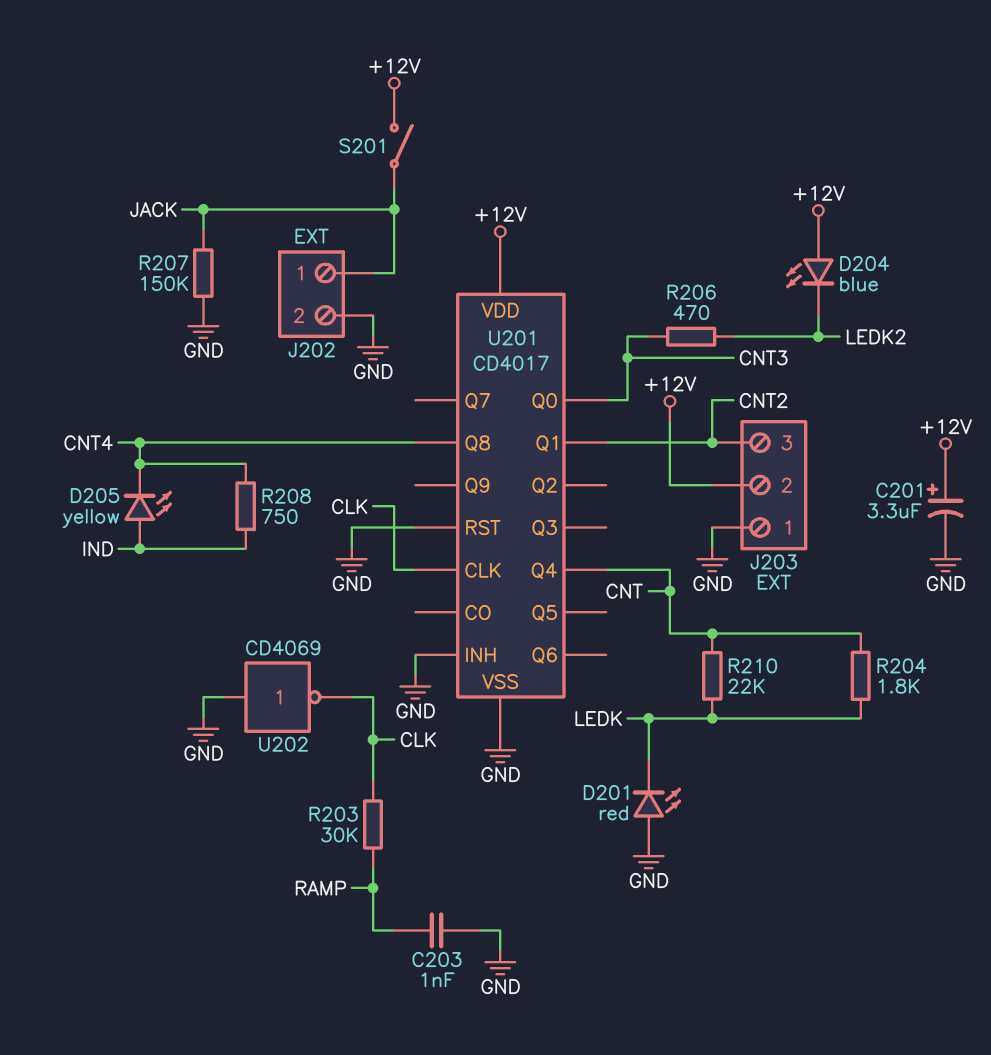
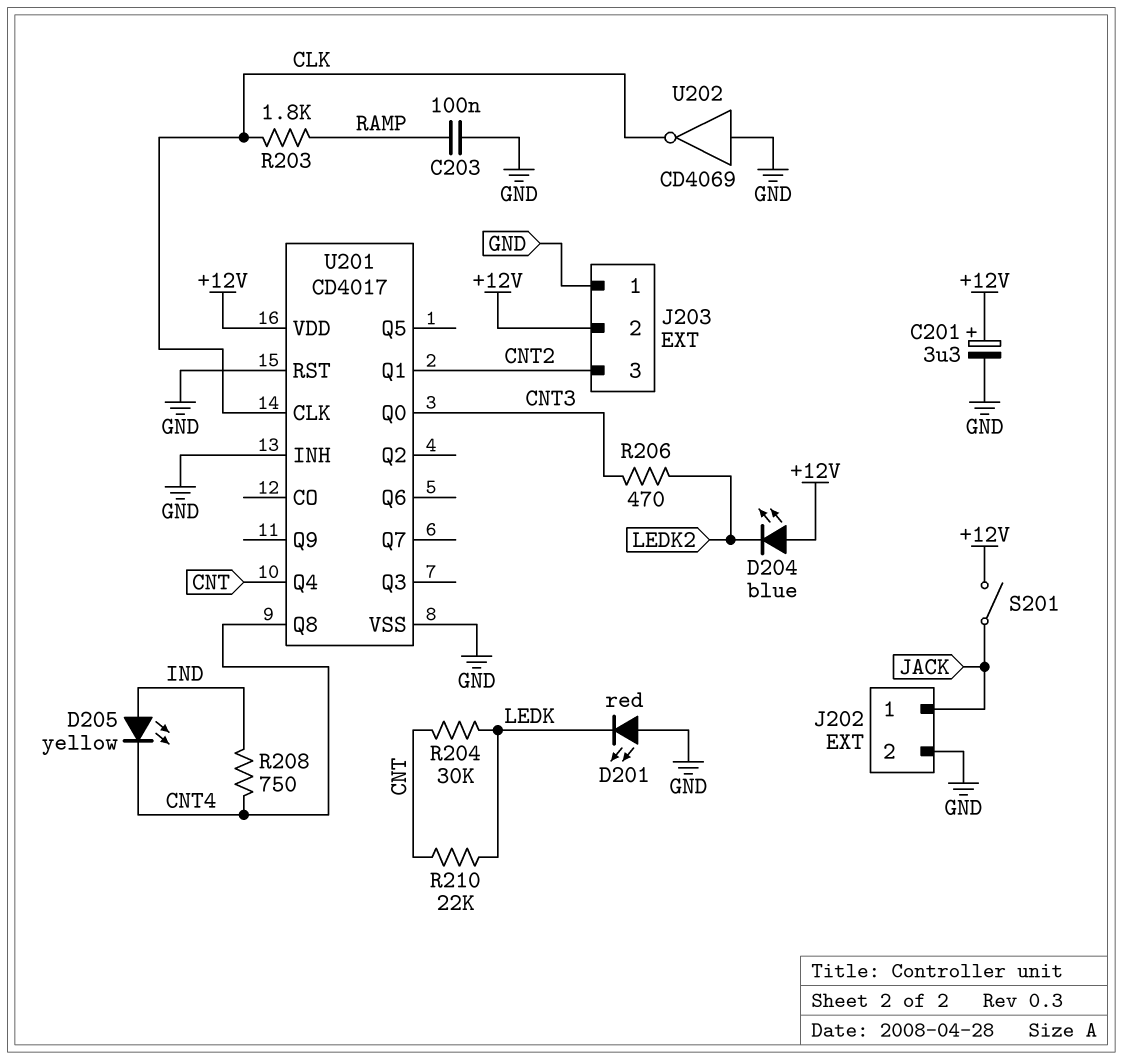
C203: 1nF (GND, RAMP) -> 100nF (GND, RAMP)
R203: 30k (CLK, RAMP) -> 1.8k (CLK, RAMP)
R204: 1.8k (CNT, LEDK) -> 30k (CNT, LEDK)
R207: 150k (GND, JACK) -> none

